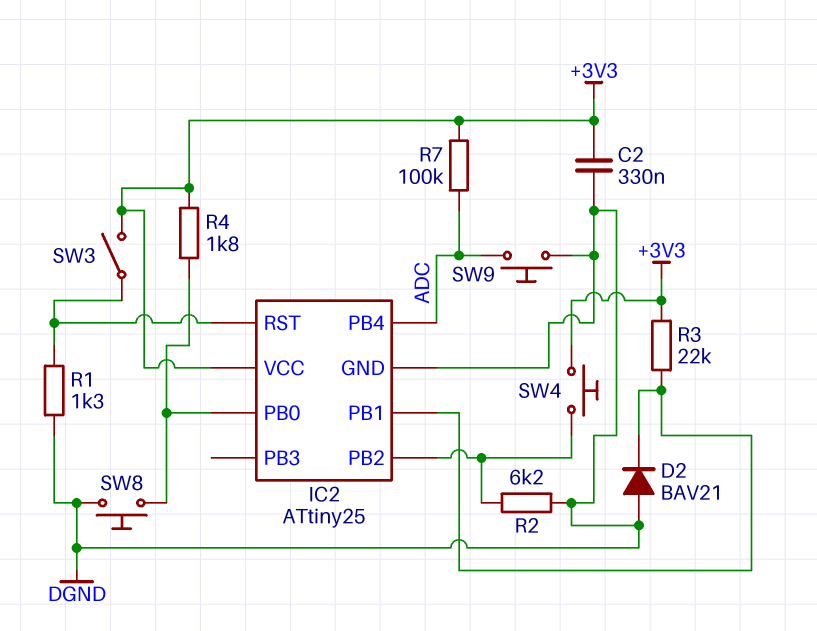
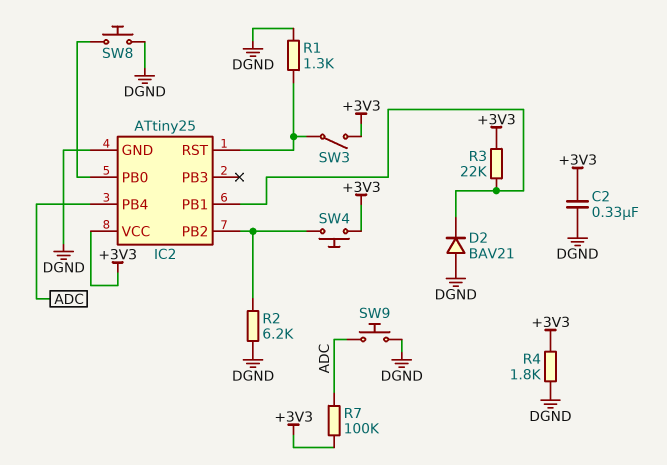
R4: 1.8k (+3V3, IC2/PB0) -> 1.8k (+3V3, DGND)

